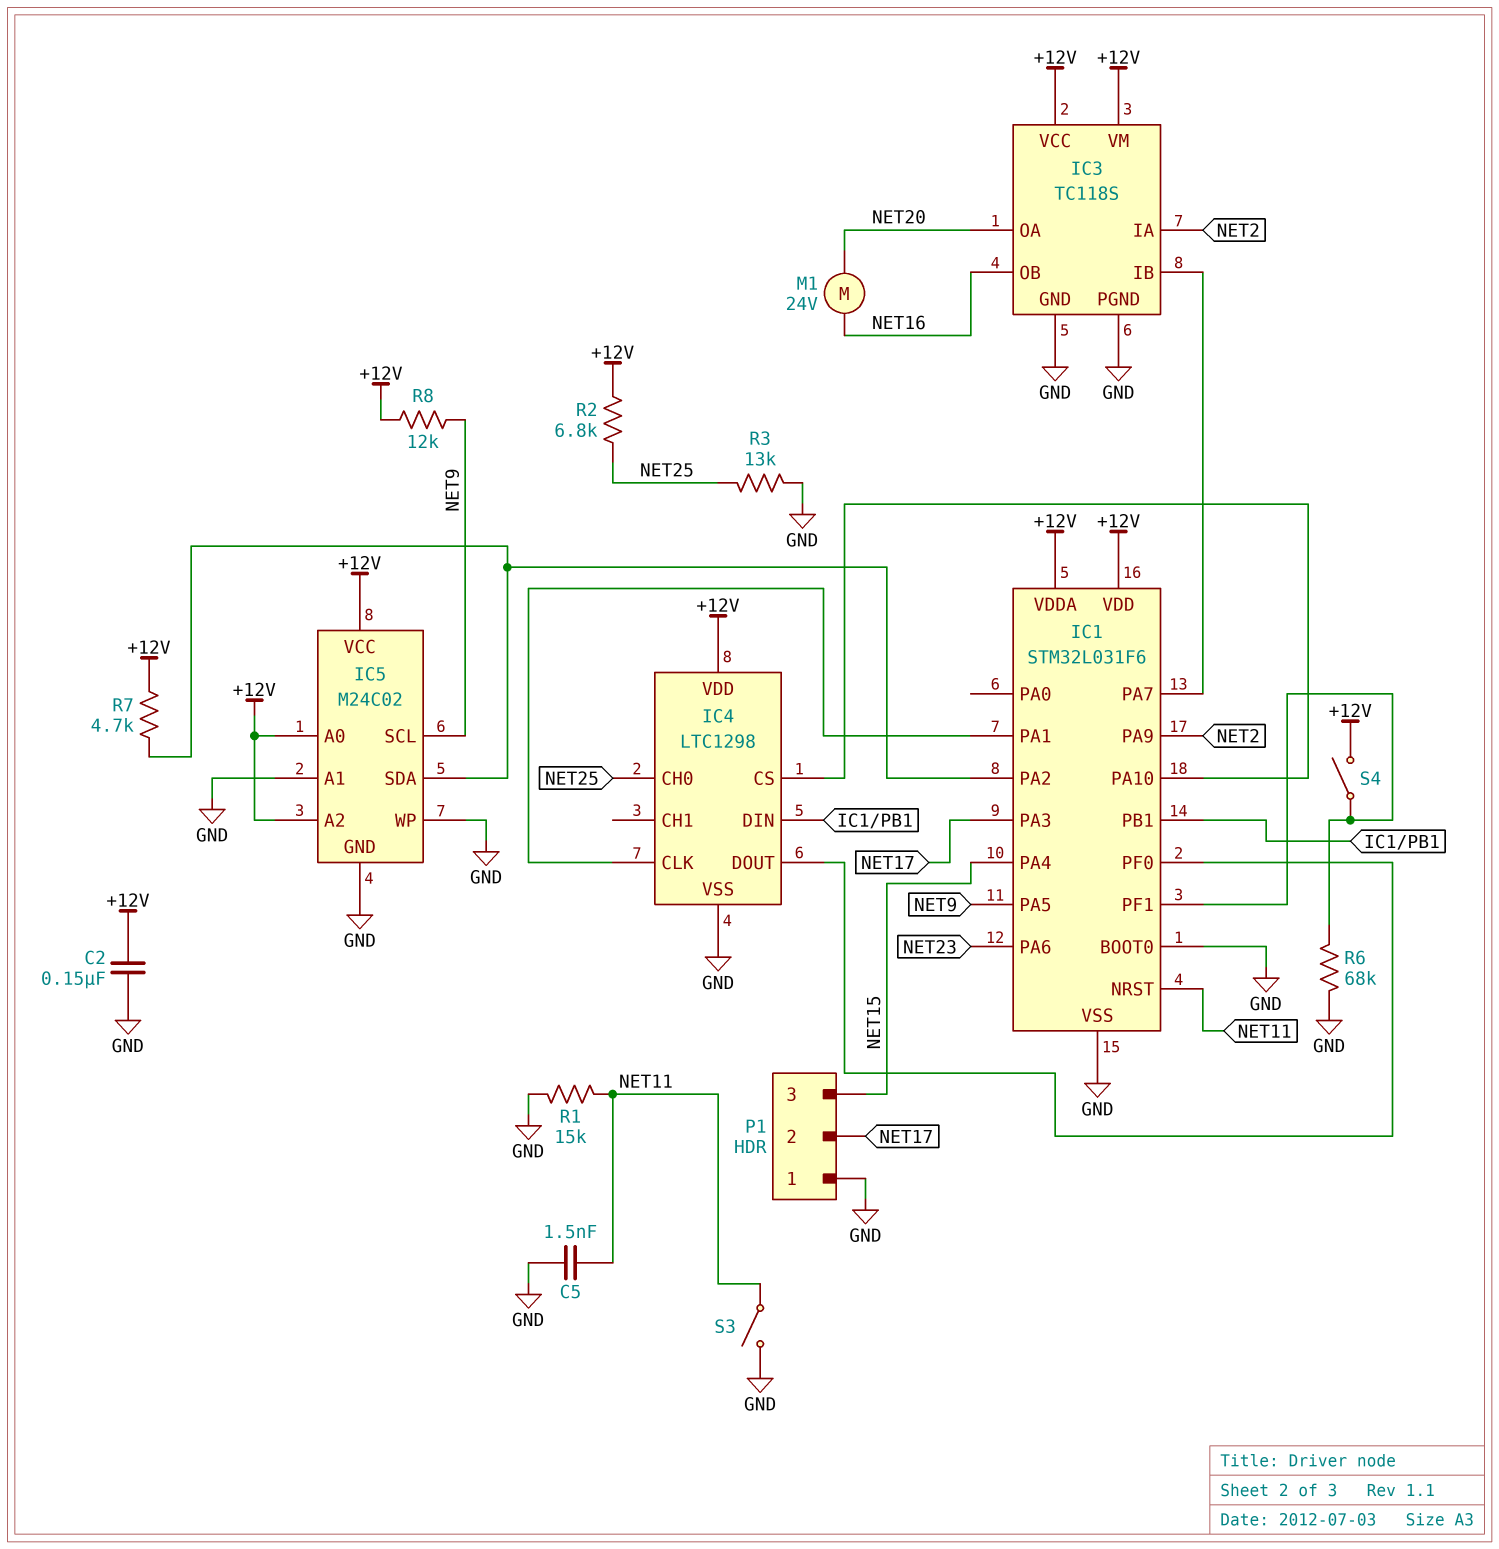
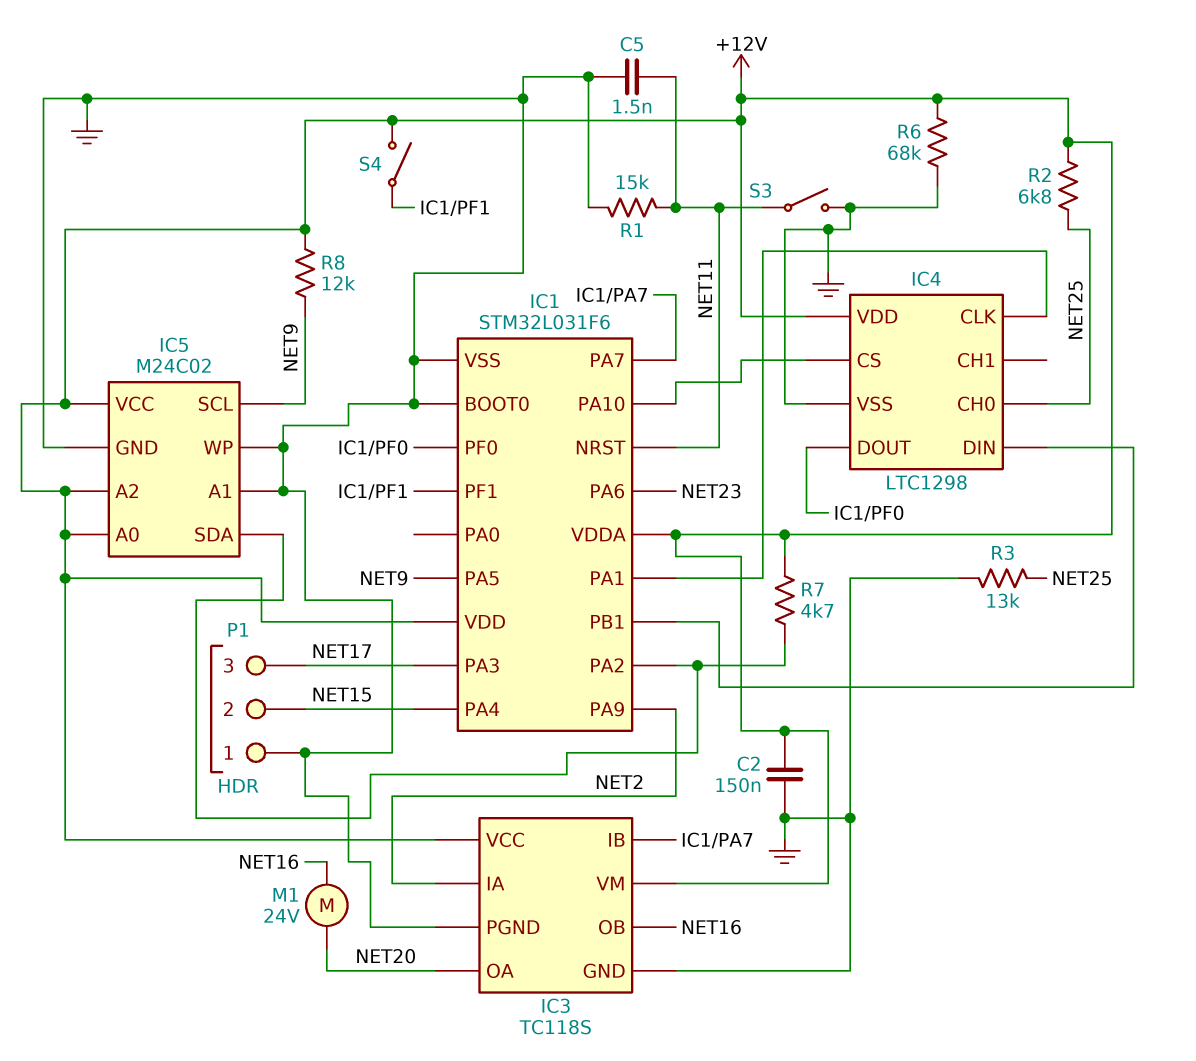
P1 pin 2: NET17 -> NET15
P1 pin 3: NET15 -> NET17
R6: 68k (GND, IC1/PF1) -> 68k (+12V, GND)

